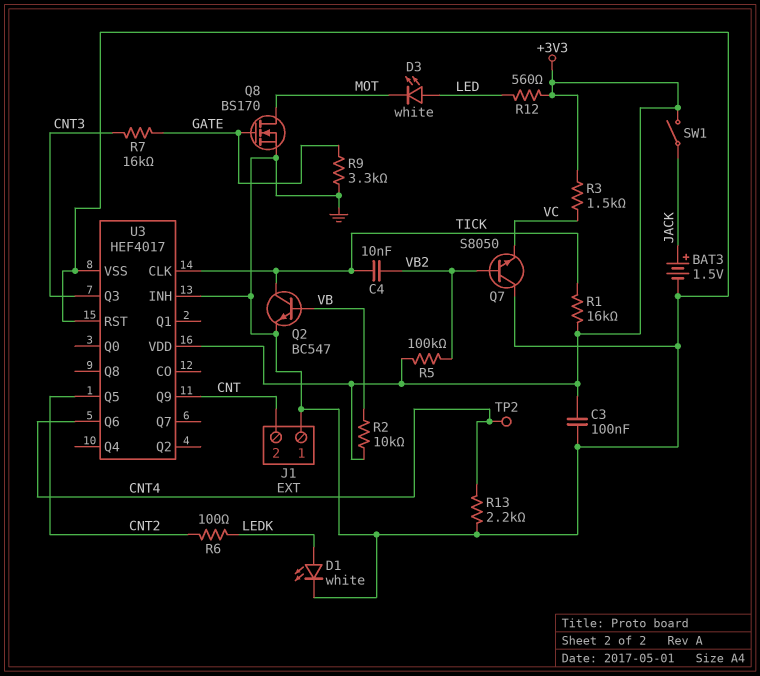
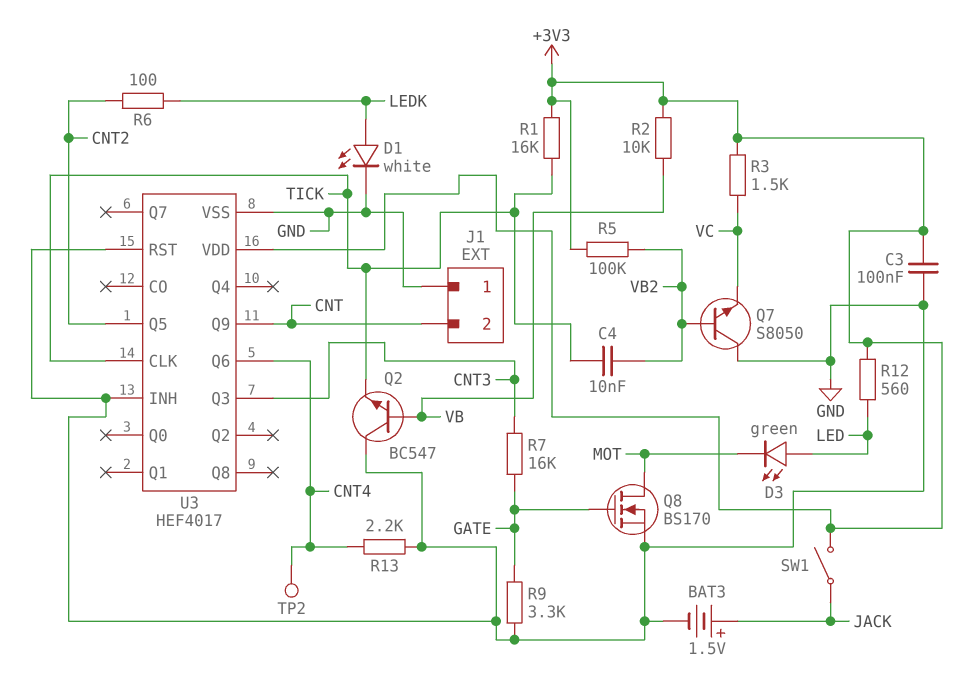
D3: LED white (A LED, K MOT) -> LED green (A LED, K MOT)
Q2: NPN BC547 (B VB, C TICK, E GND) -> NPN BC547 (B VB, C GND, E TICK)

